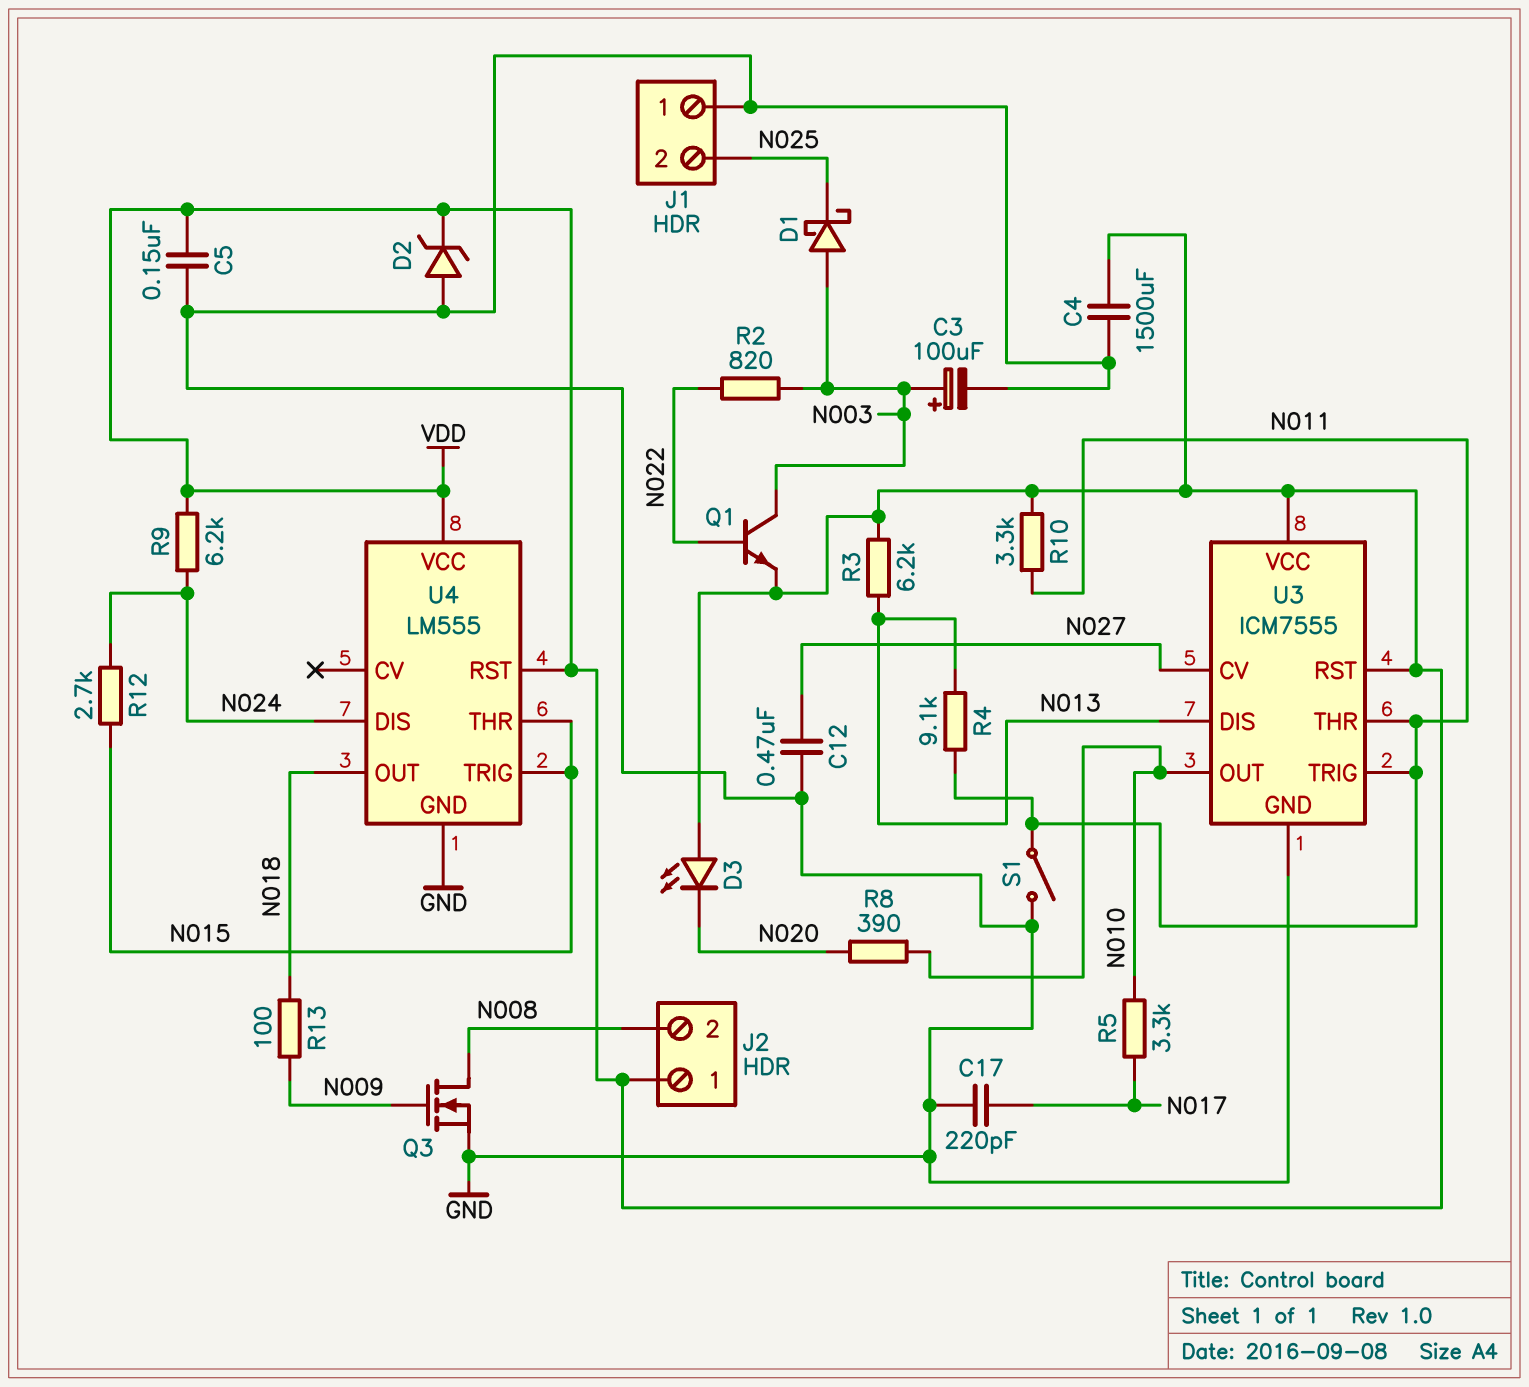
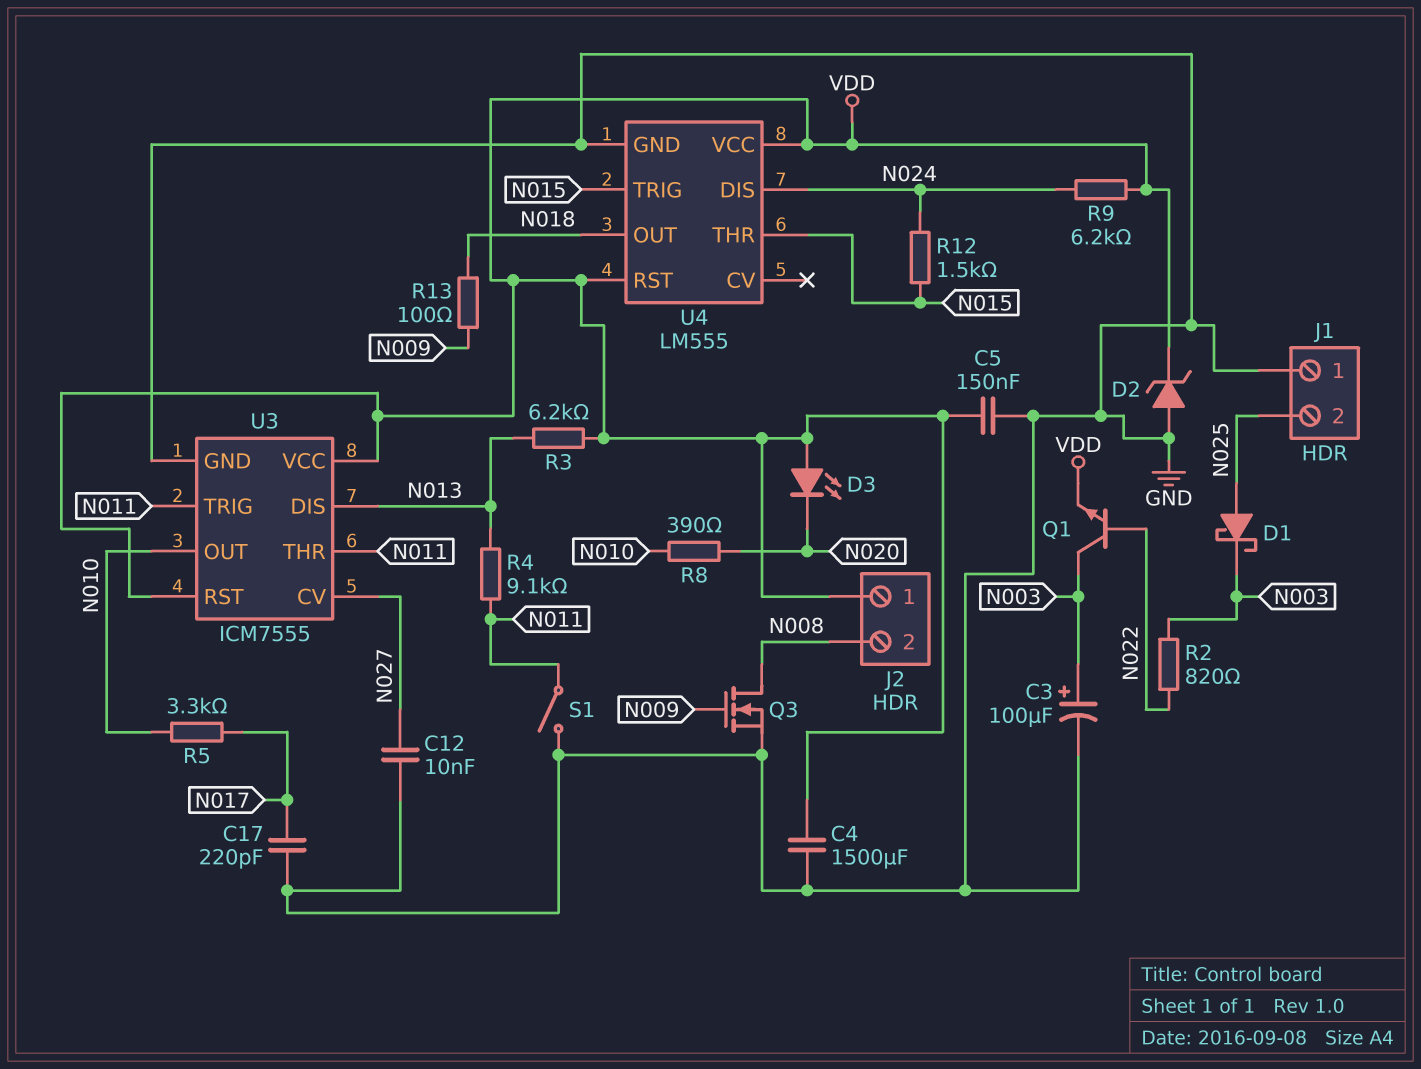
C12: 470nF (GND, N027) -> 10nF (GND, N027)
D1: schottky (A N003, K N025) -> schottky (A N025, K N003)
R10: 3.3k (N011, VDD) -> none
R12: 2.7k (N015, N024) -> 1.5k (N015, N024)

